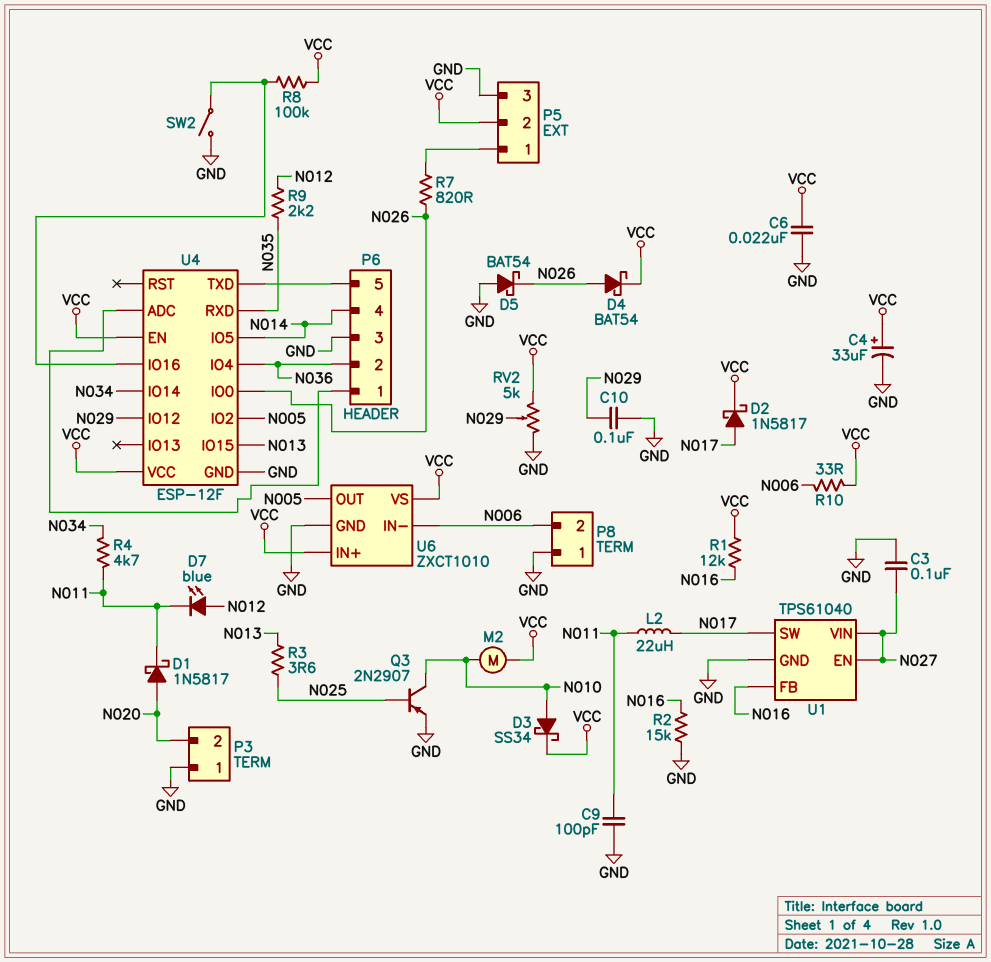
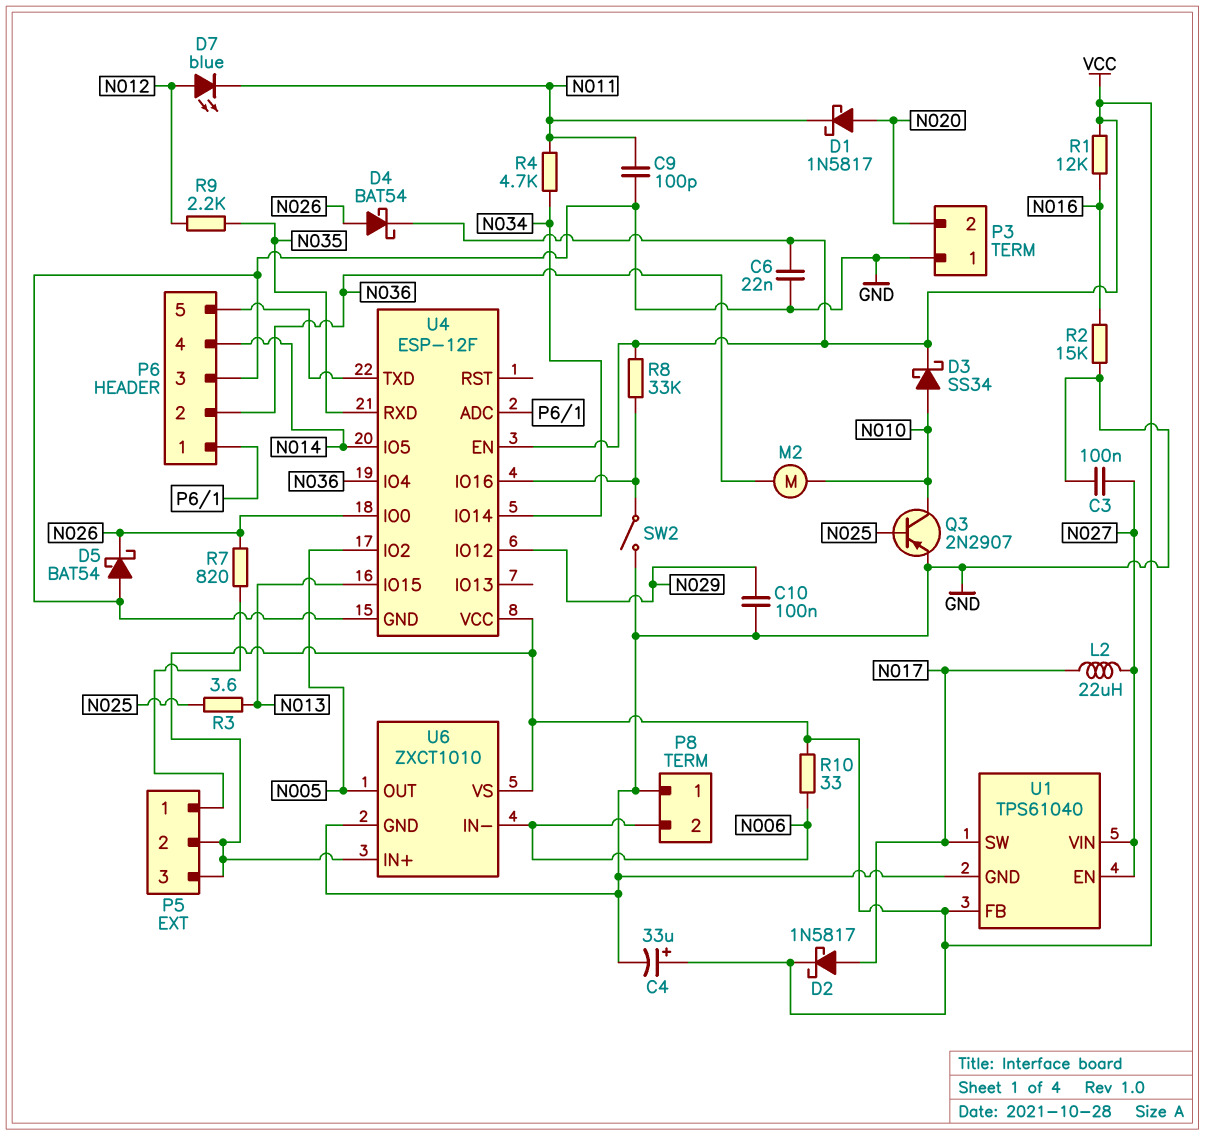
L2: 22uH (N011, N017) -> 22uH (N017, N027)
M2: motor (N010, VCC) -> motor (N010, N036)
P5 pin 3: GND -> VCC
R8: 100k (U4/IO16, VCC) -> 33k (U4/IO16, VCC)
RV2: 5k (GND, VCC, wiper N029) -> none
U1 pin FB: N016 -> VCC

